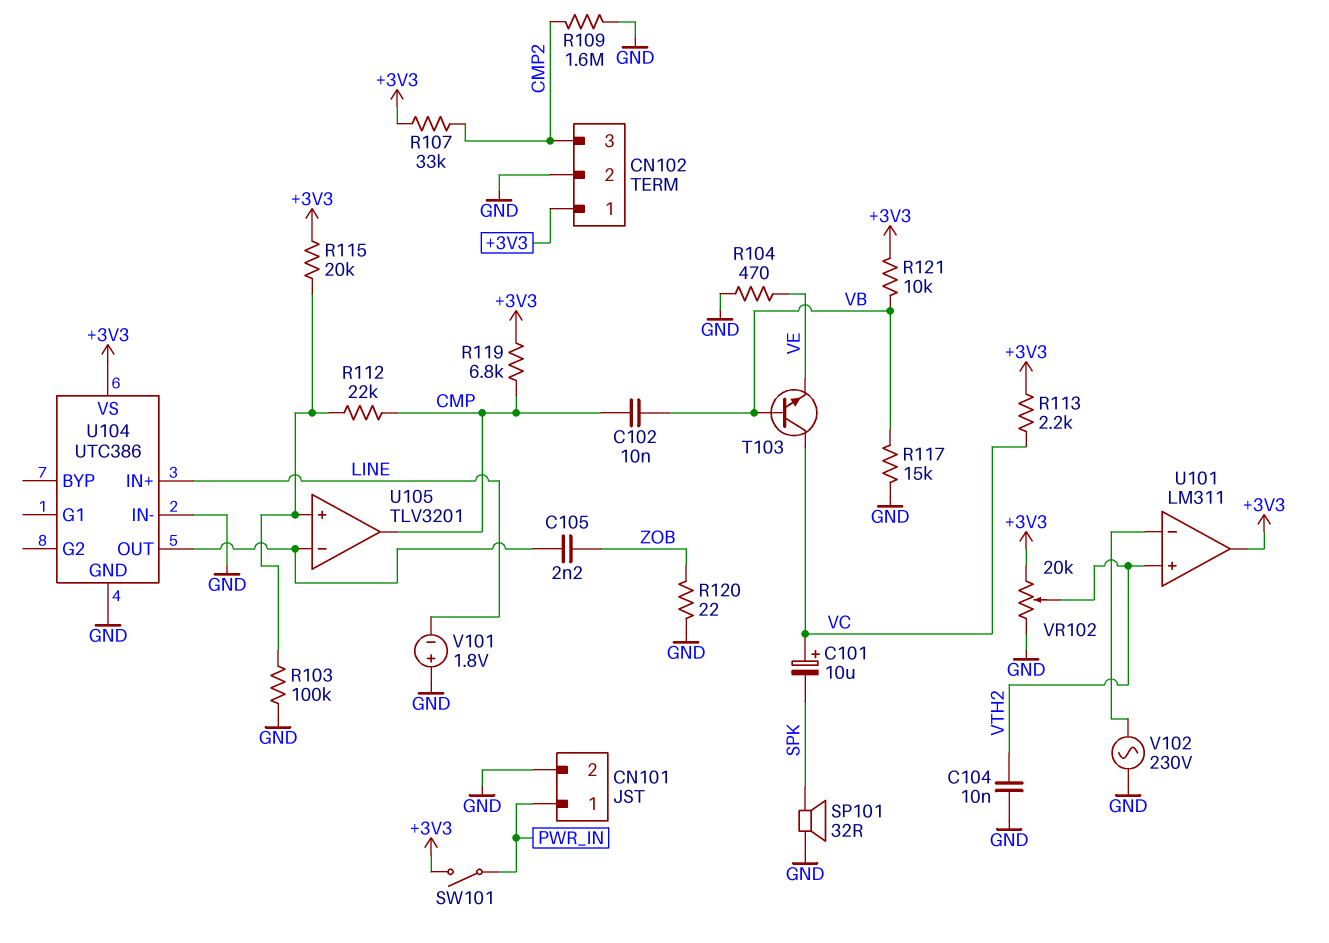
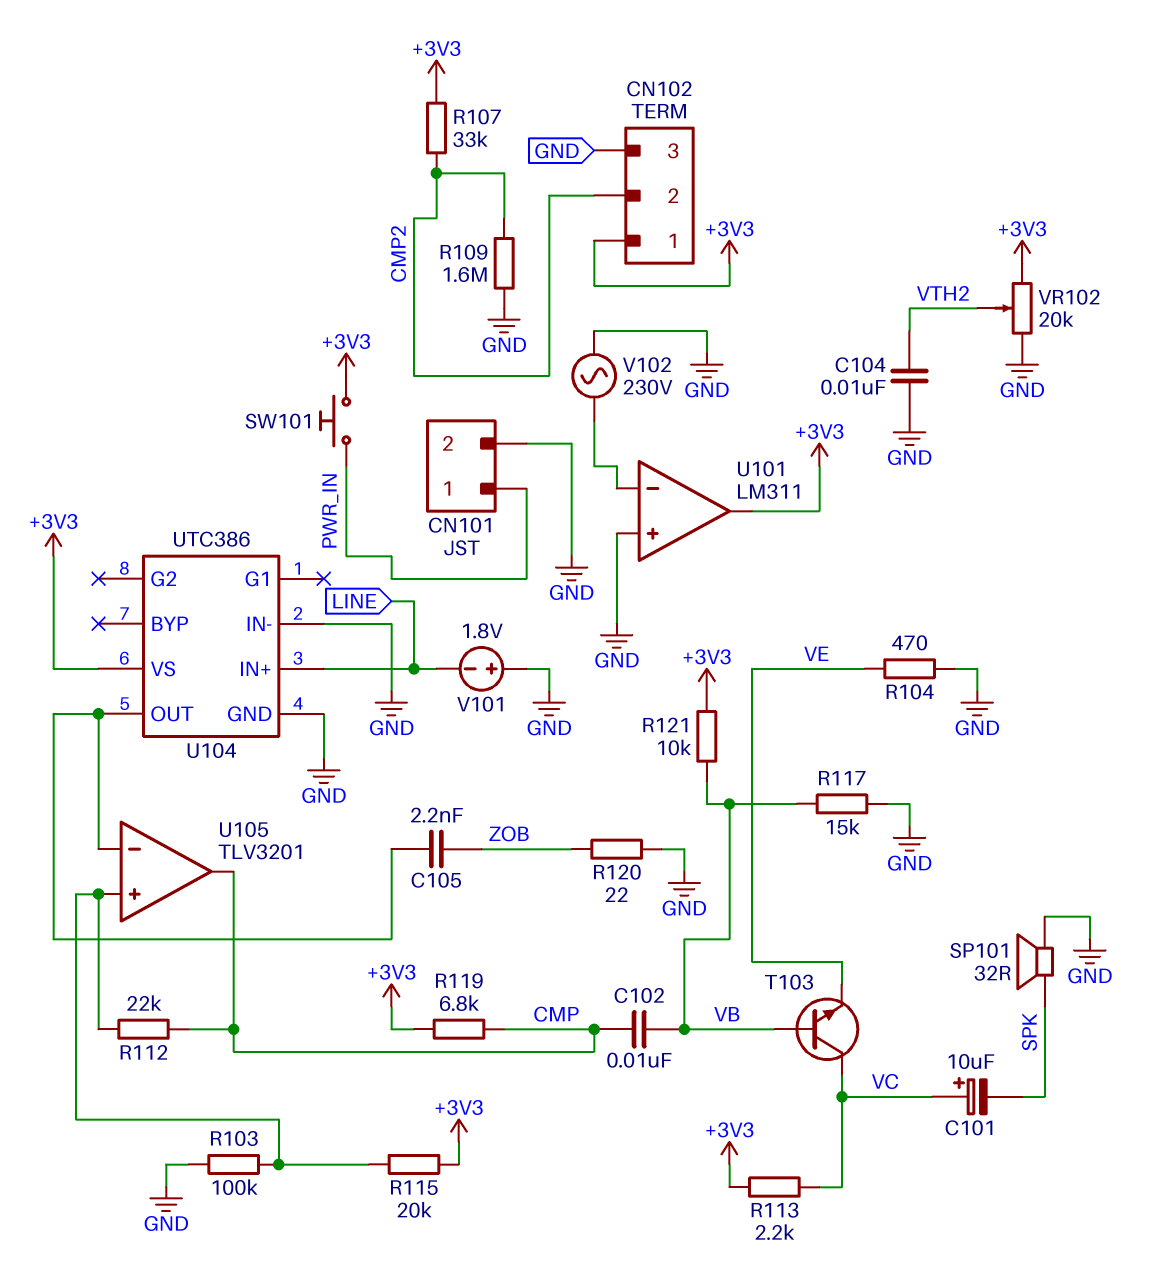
CN102 pin 2: GND -> CMP2
CN102 pin 3: CMP2 -> GND
SW101: switch (+3V3, PWR_IN) -> button (+3V3, PWR_IN)
U101 pin in+: VTH2 -> GND

